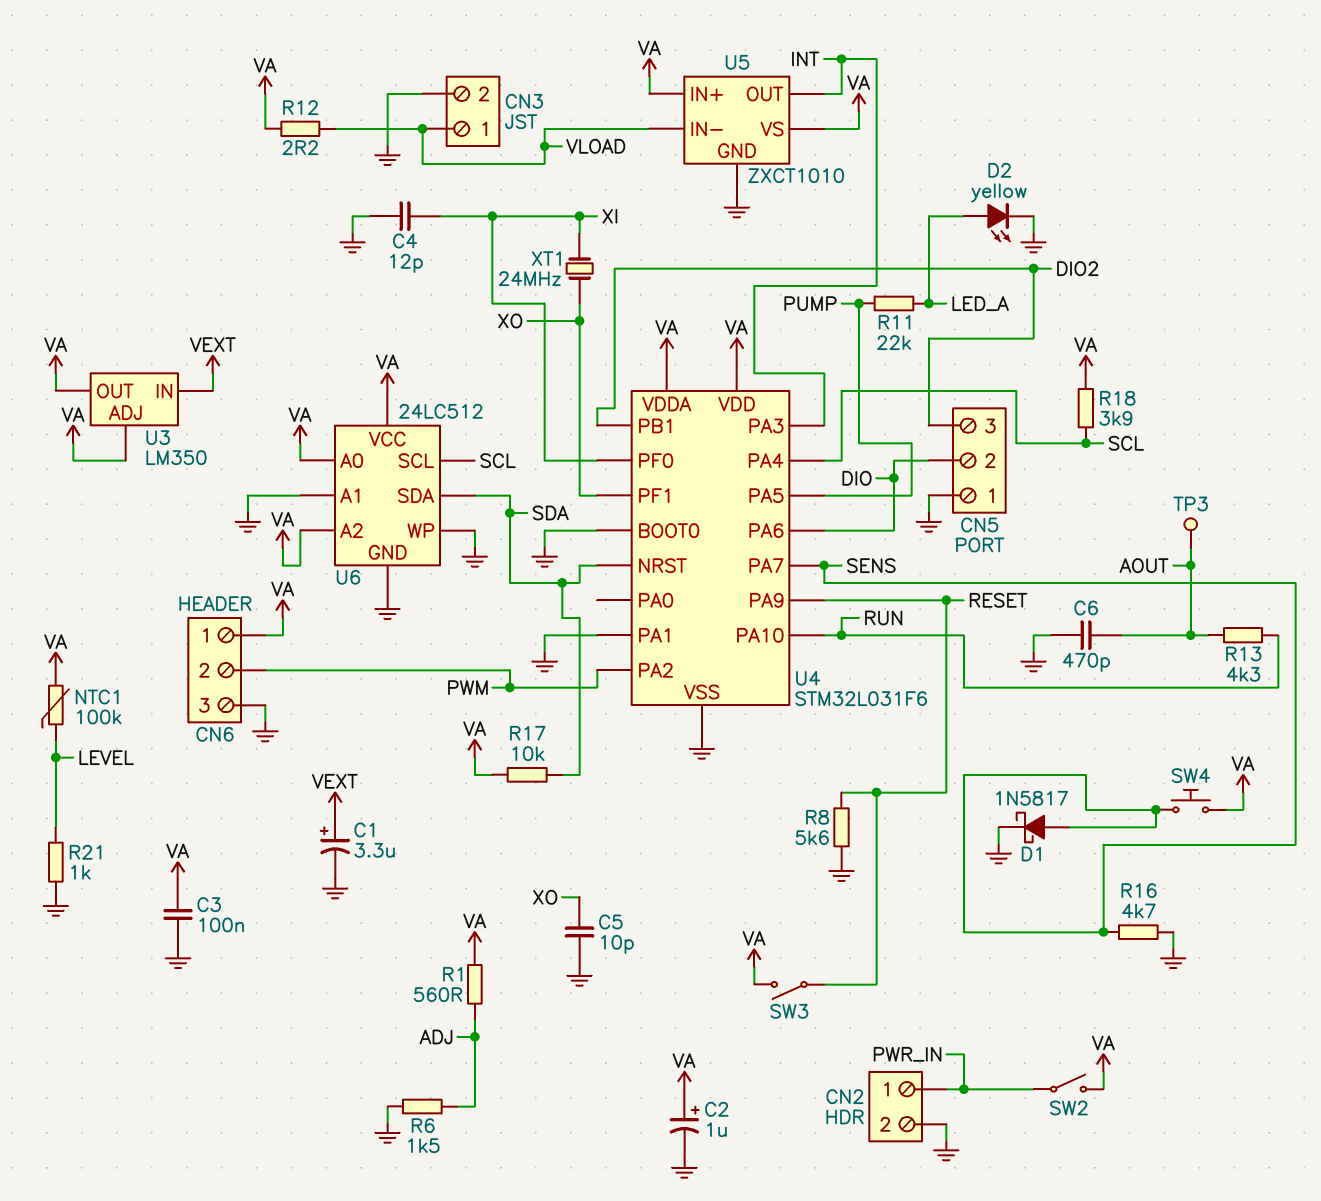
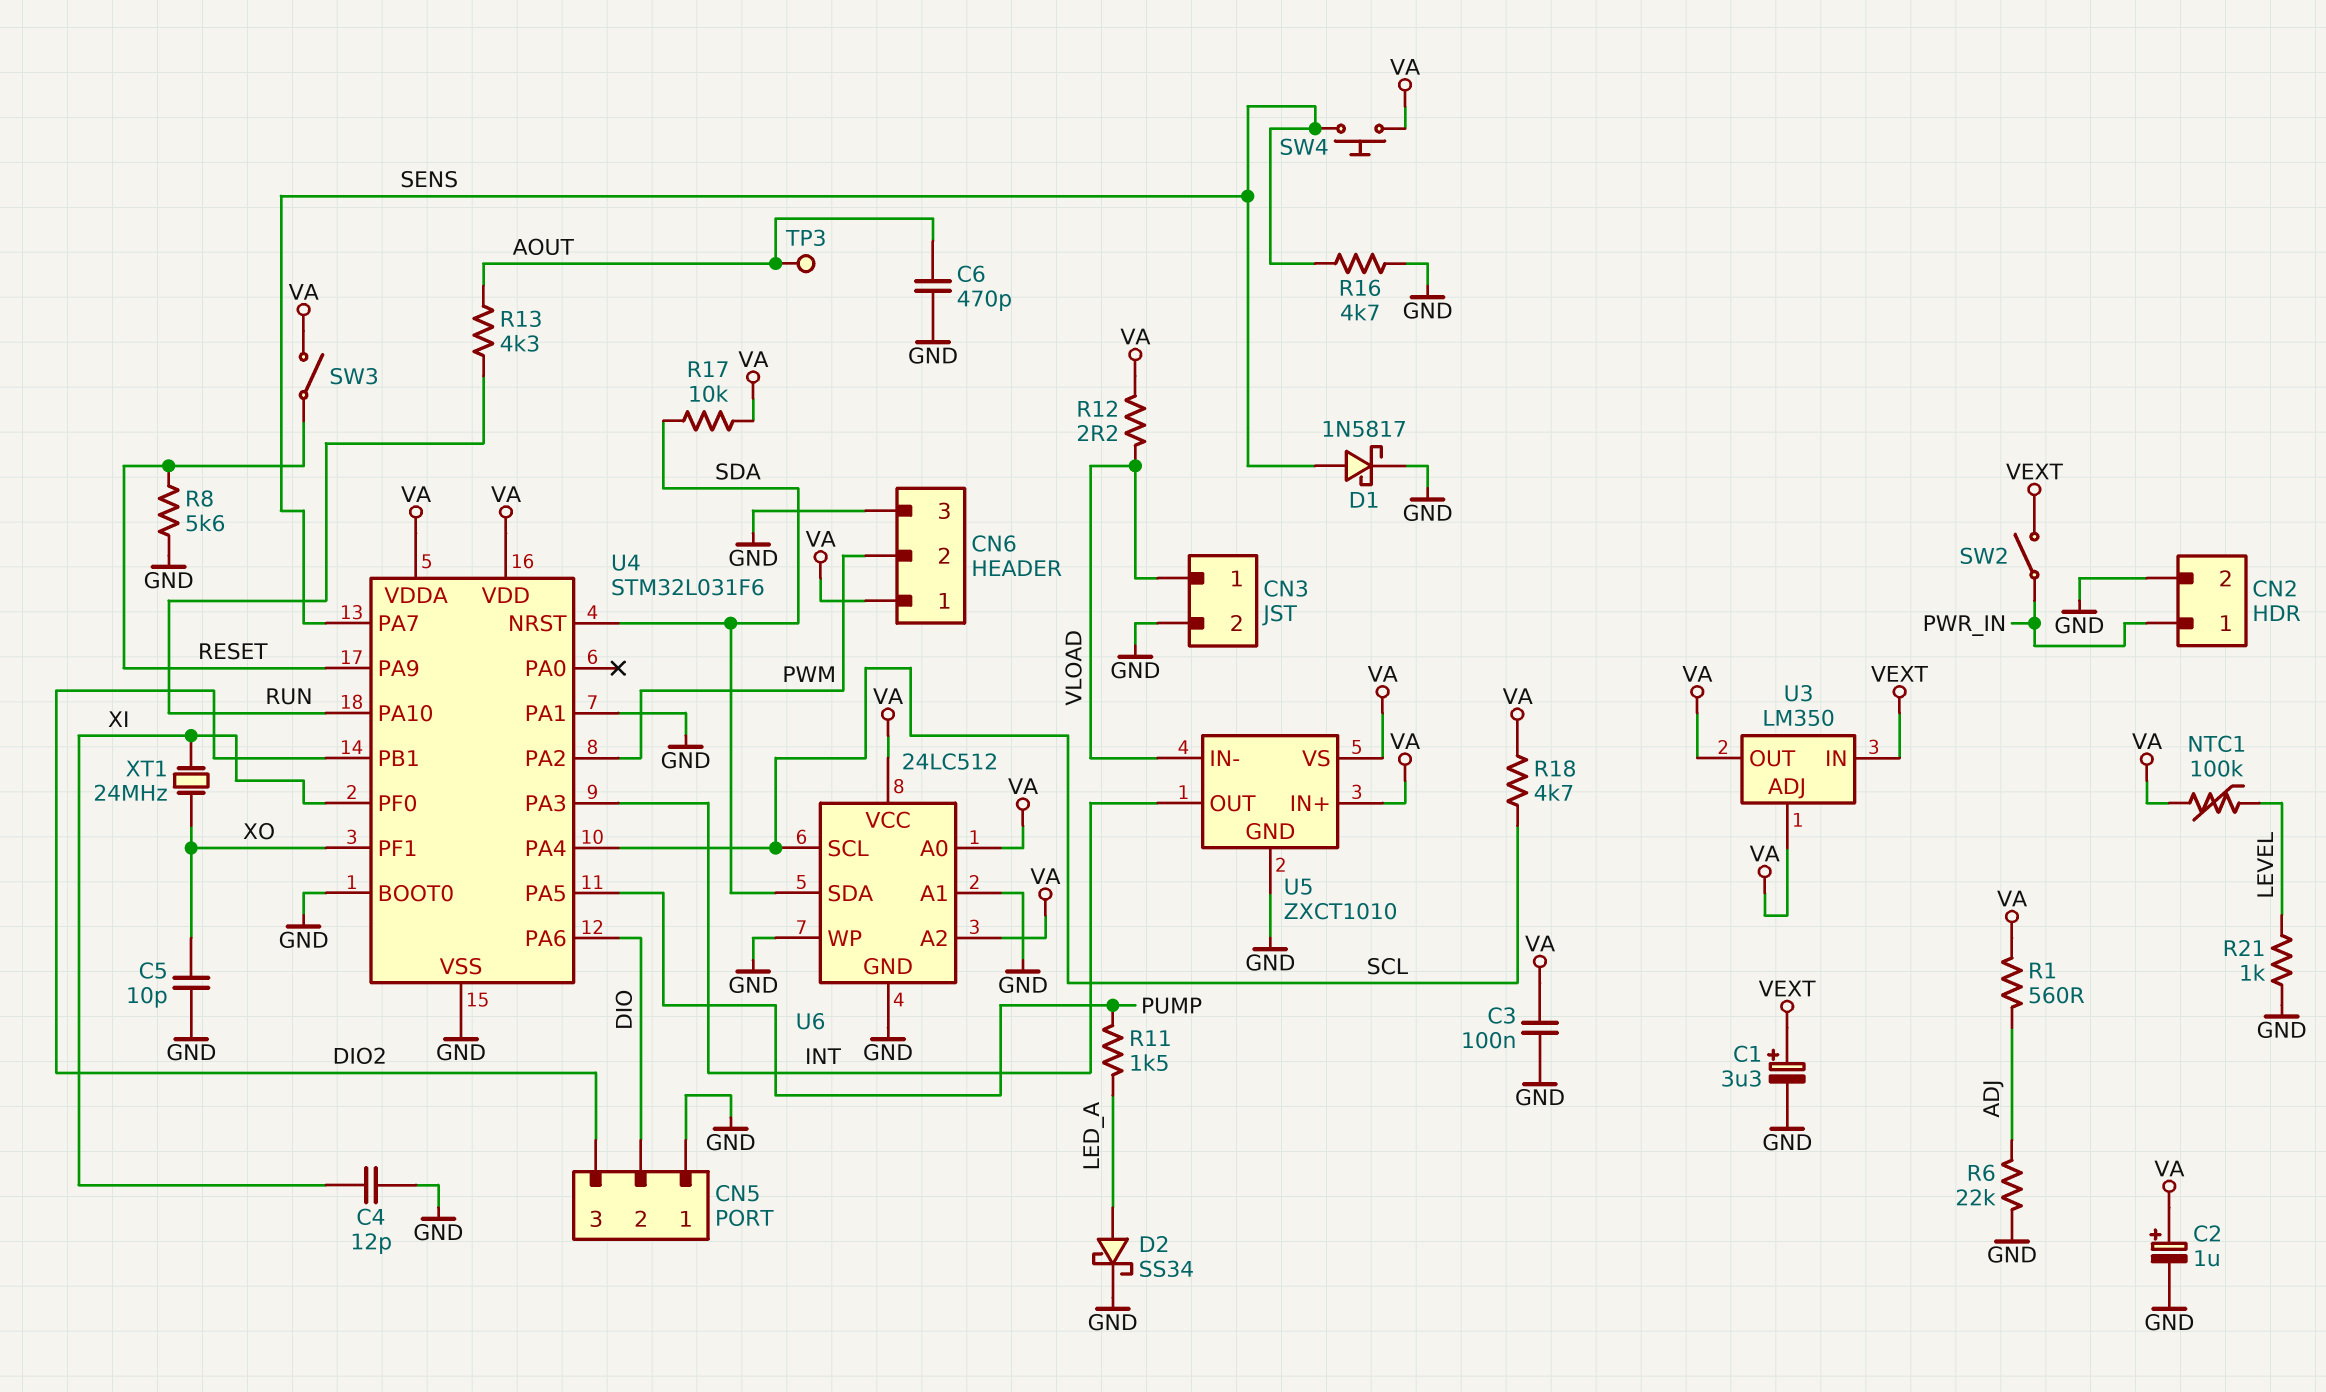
D2: LED yellow (A LED_A, K GND) -> schottky SS34 (A LED_A, K GND)
R6: 1.5k (ADJ, GND) -> 22k (ADJ, GND)
R11: 22k (LED_A, PUMP) -> 1.5k (LED_A, PUMP)
R18: 3.9k (SCL, VA) -> 4.7k (SCL, VA)
SW2: switch (PWR_IN, VA) -> switch (PWR_IN, VEXT)

